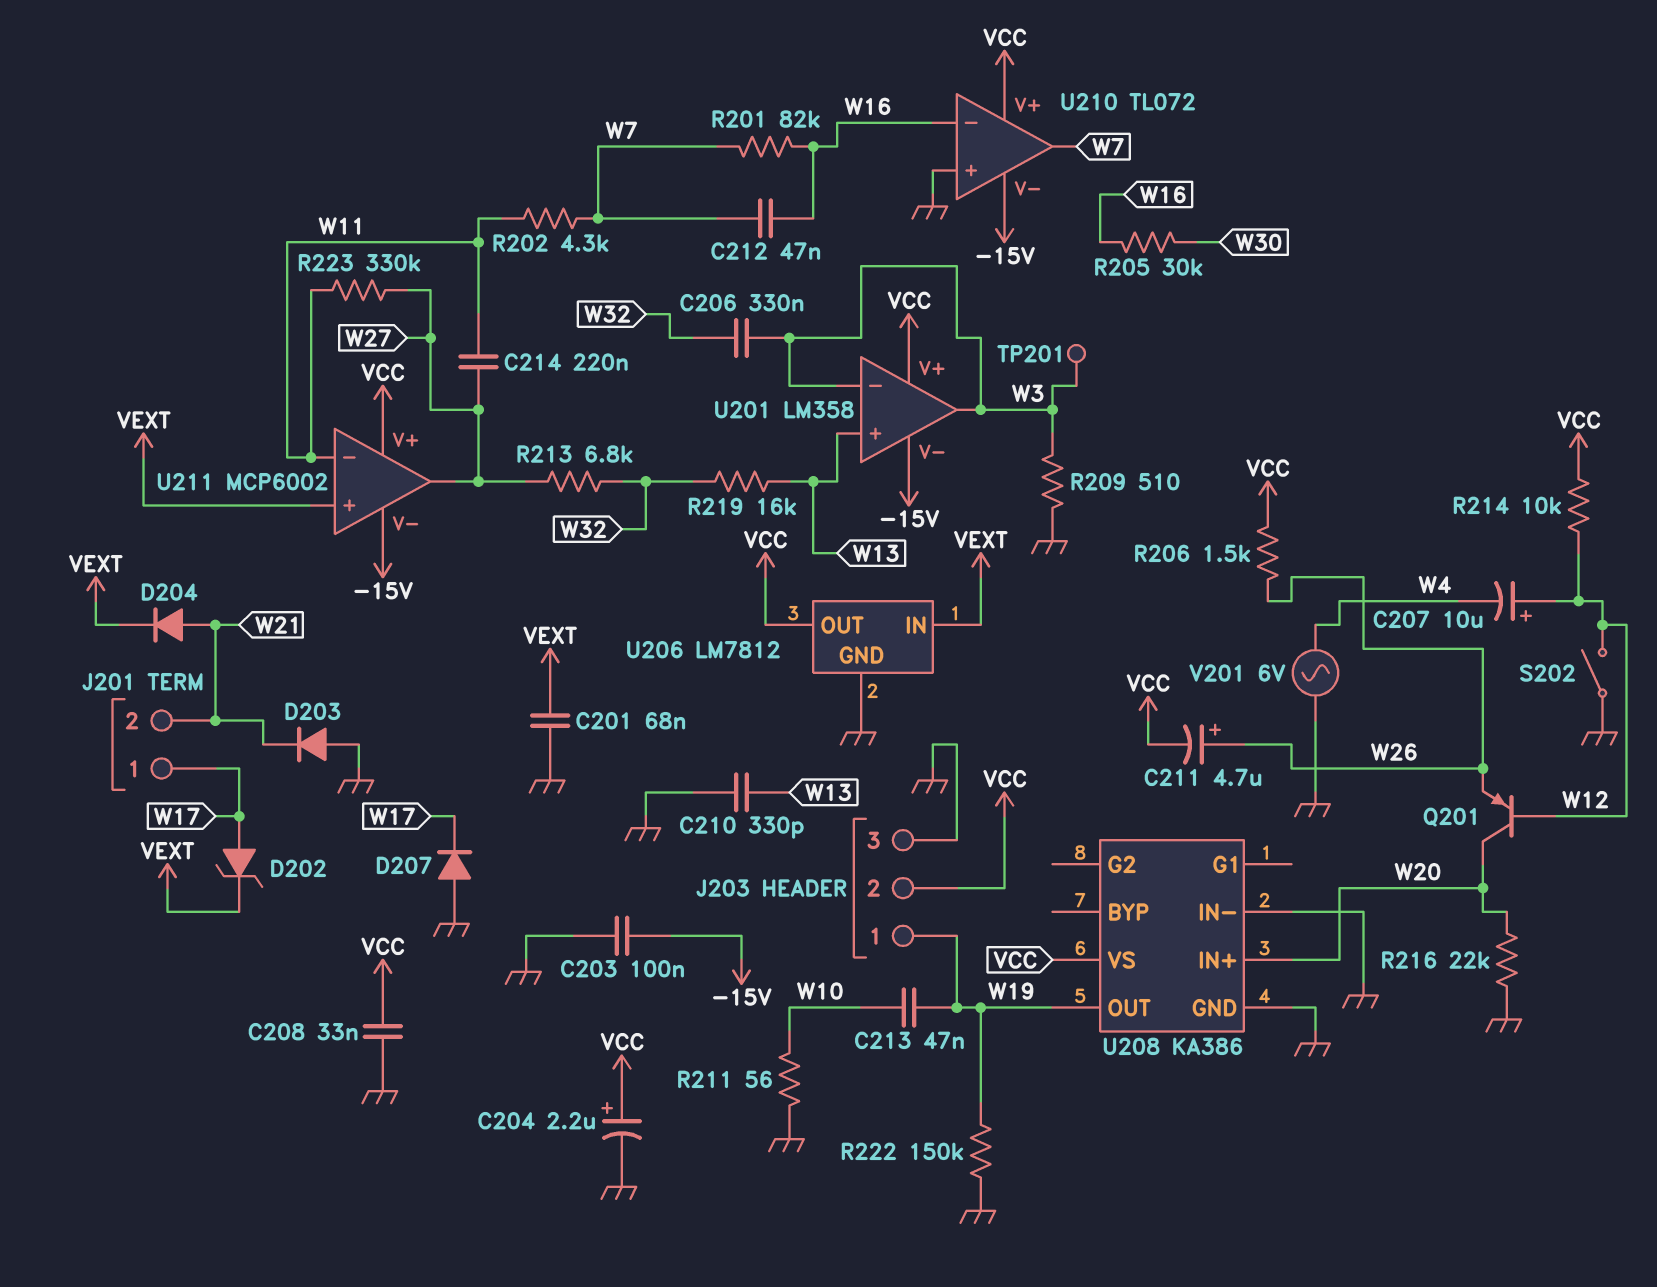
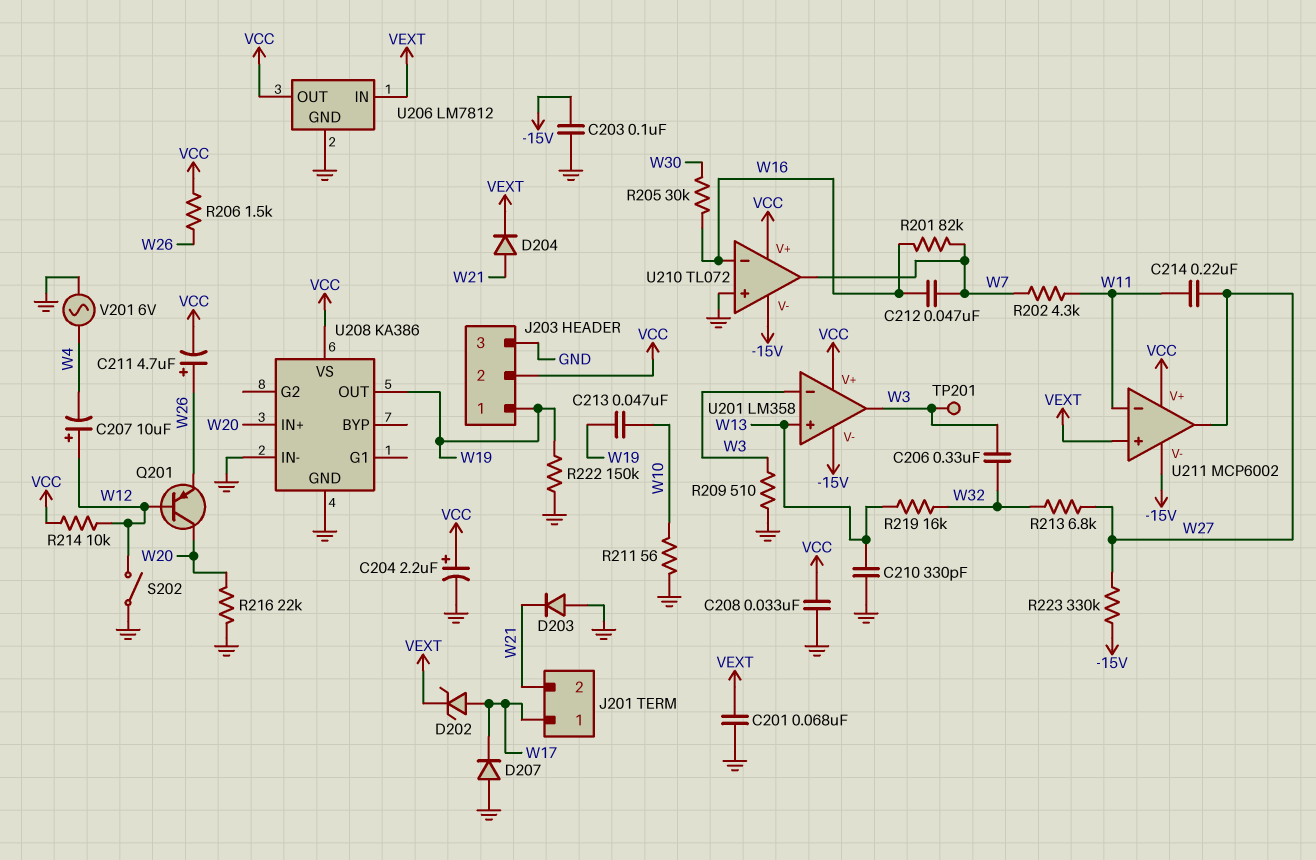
R223: 330k (W11, W27) -> 330k (-15V, W27)

